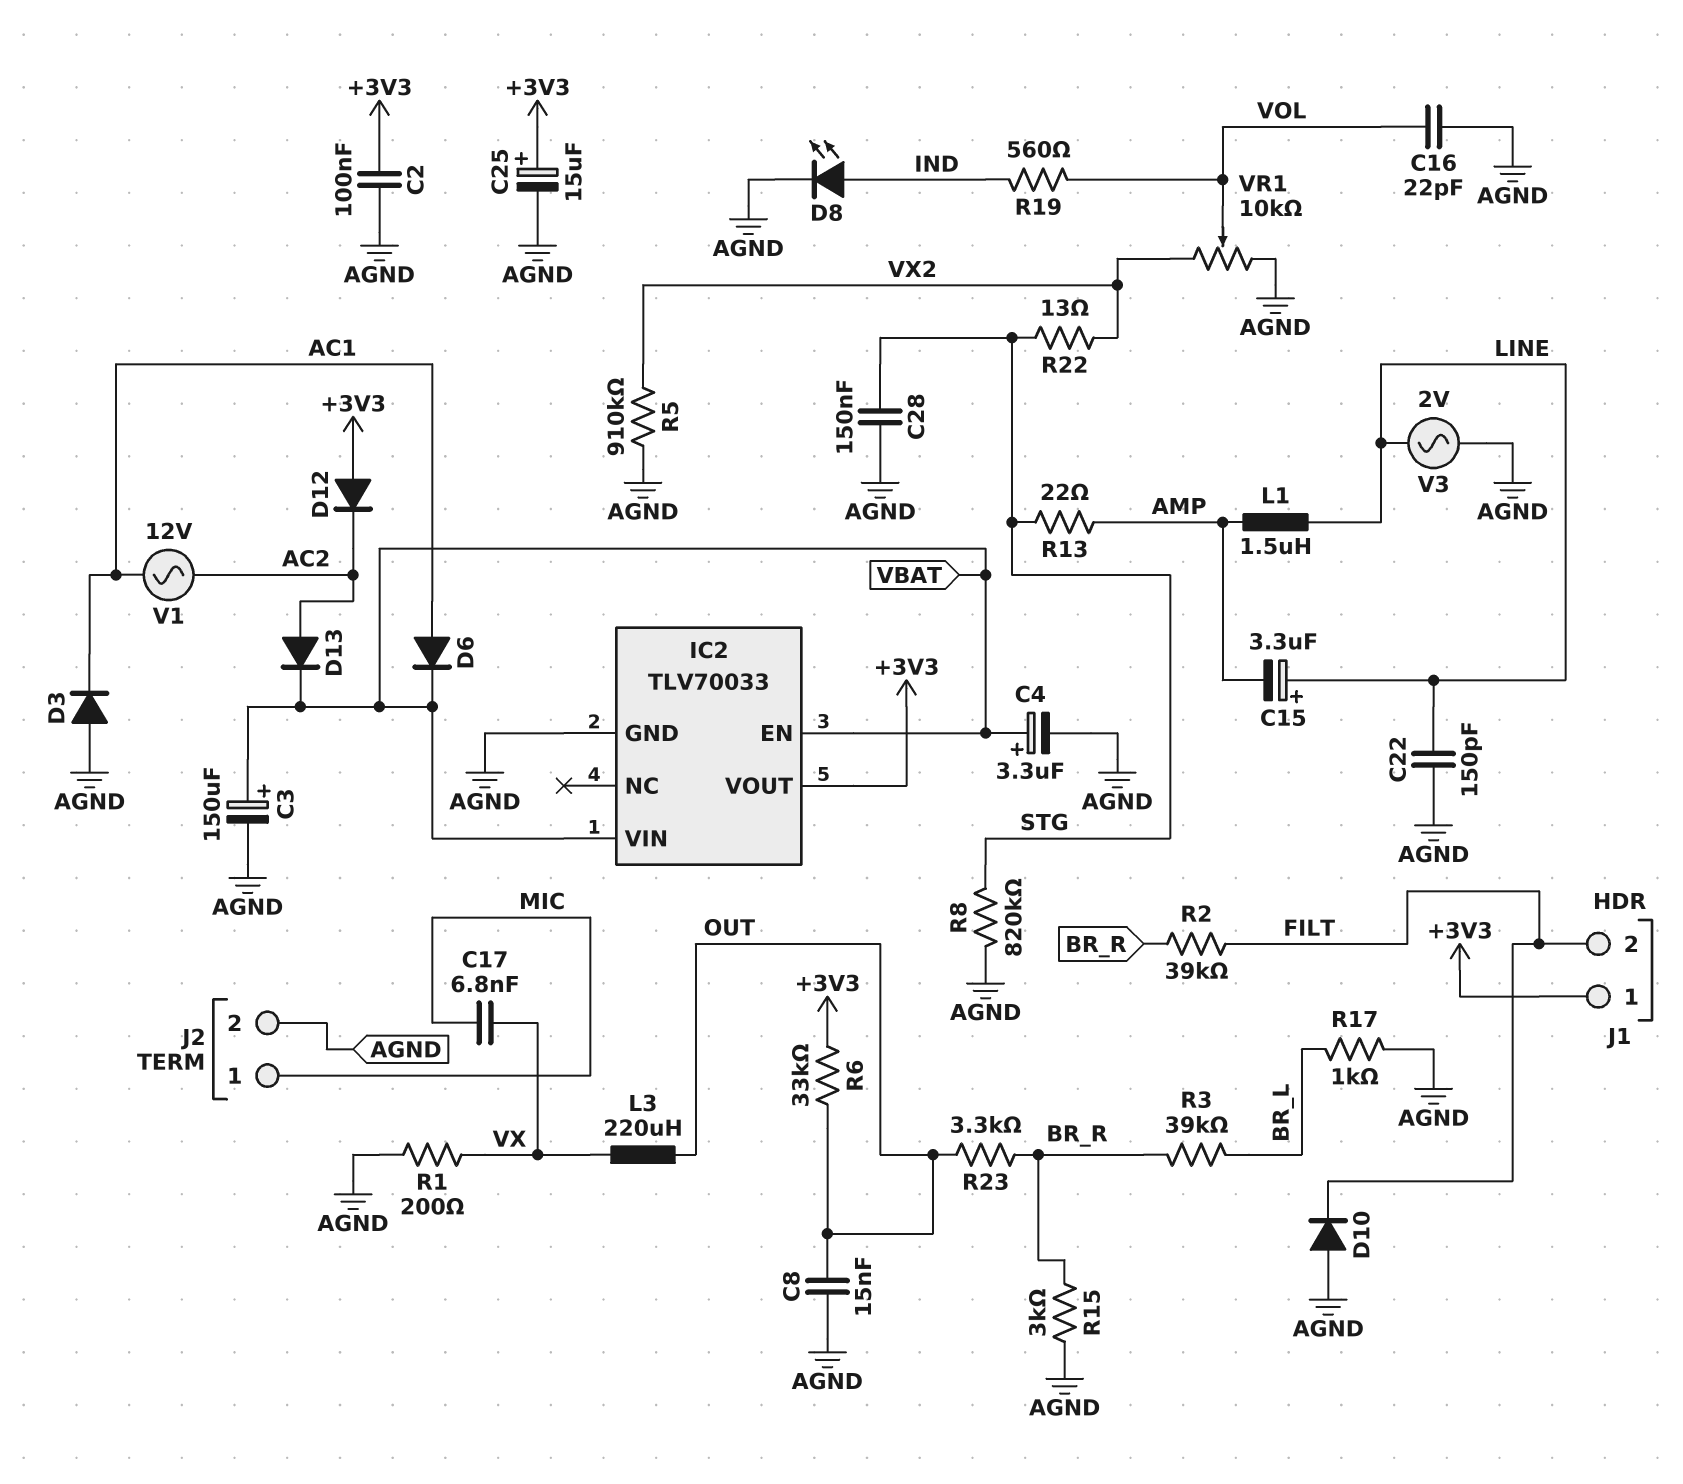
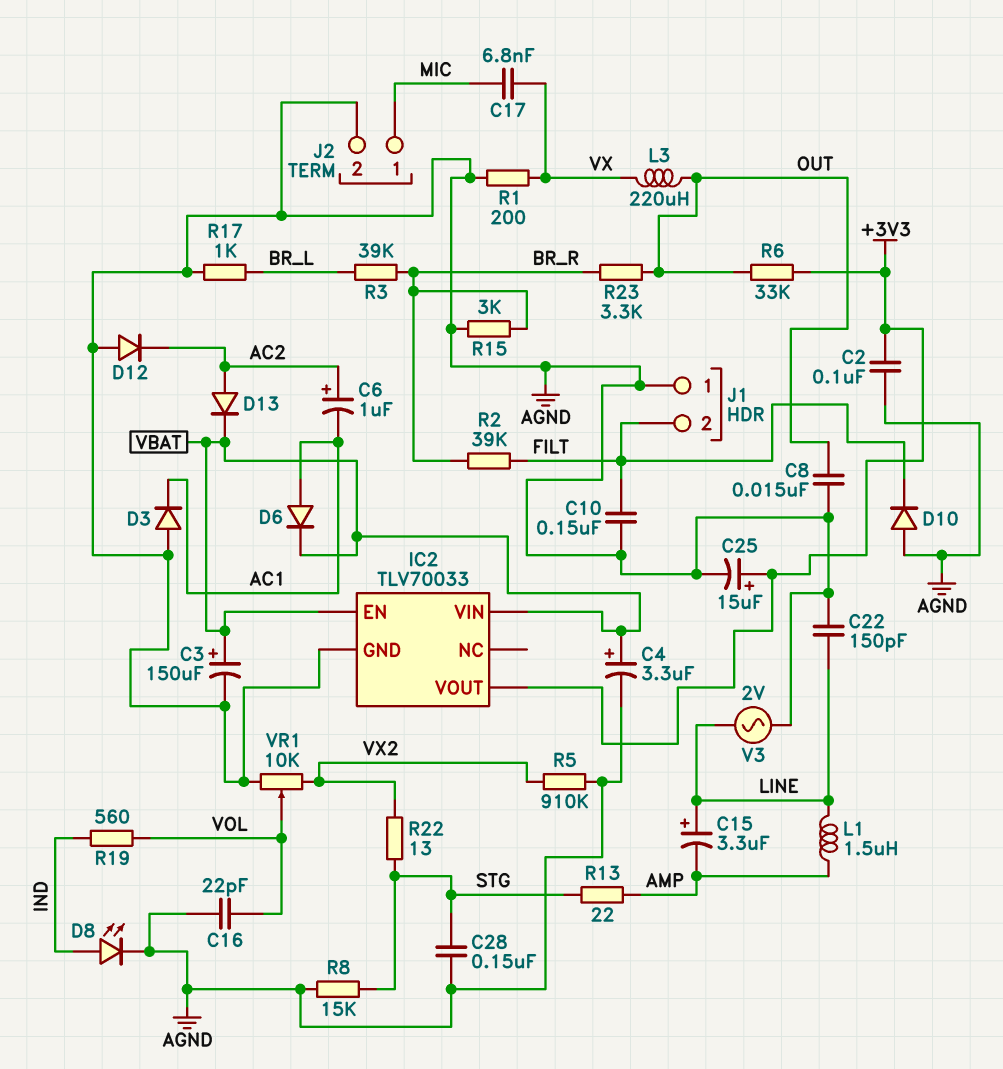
C6: none -> 1uF (plus AC2, minus AC1)
C10: none -> 150nF (AGND, FILT)
D12: diode (A +3V3, K AC2) -> diode (A AGND, K AC2)
J1 pin 1: +3V3 -> AGND
R8: 820k (AGND, STG) -> 15k (AGND, STG)
V1: AC 12V (AC1, AC2) -> none

